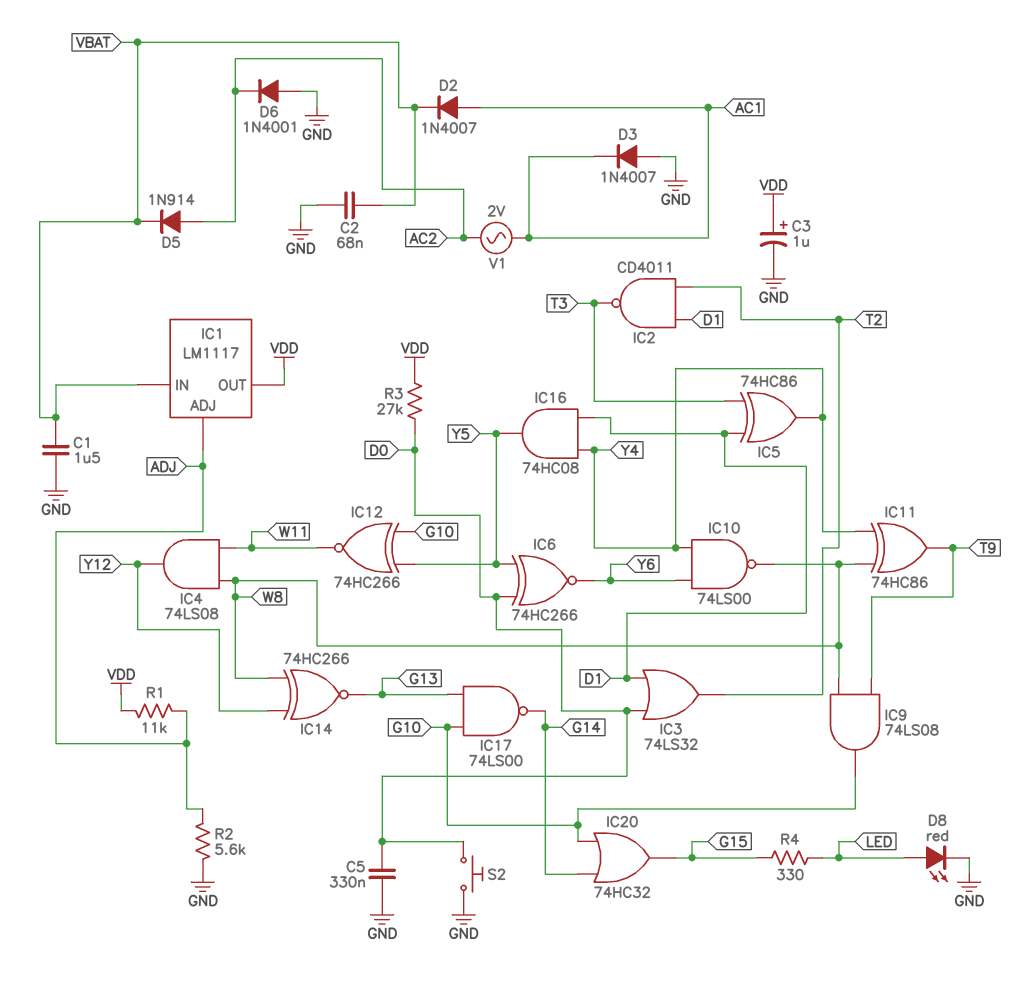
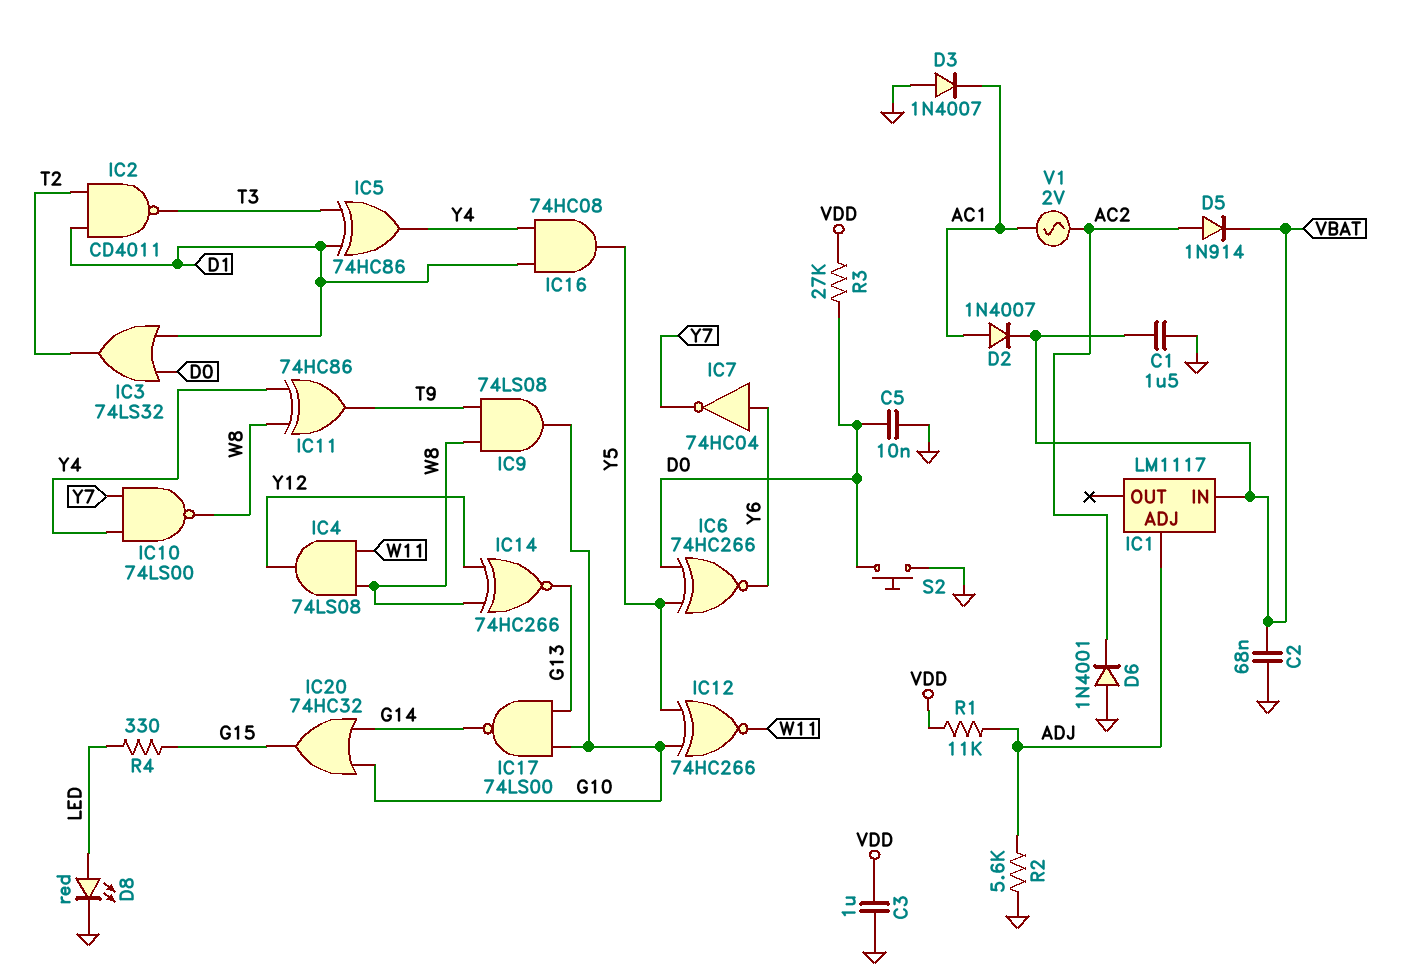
C3: 1uF (plus VDD, minus GND) -> 1uF (GND, VDD)
C5: 330nF (D0, GND) -> 10nF (D0, GND)
IC1 pin OUT: VDD -> none
IC7: none -> NOT 74HC04 (in Y6, out Y7)
IC10: NAND 74LS00 (in Y4, in Y6, out W8) -> NAND 74LS00 (in Y4, in Y7, out W8)

